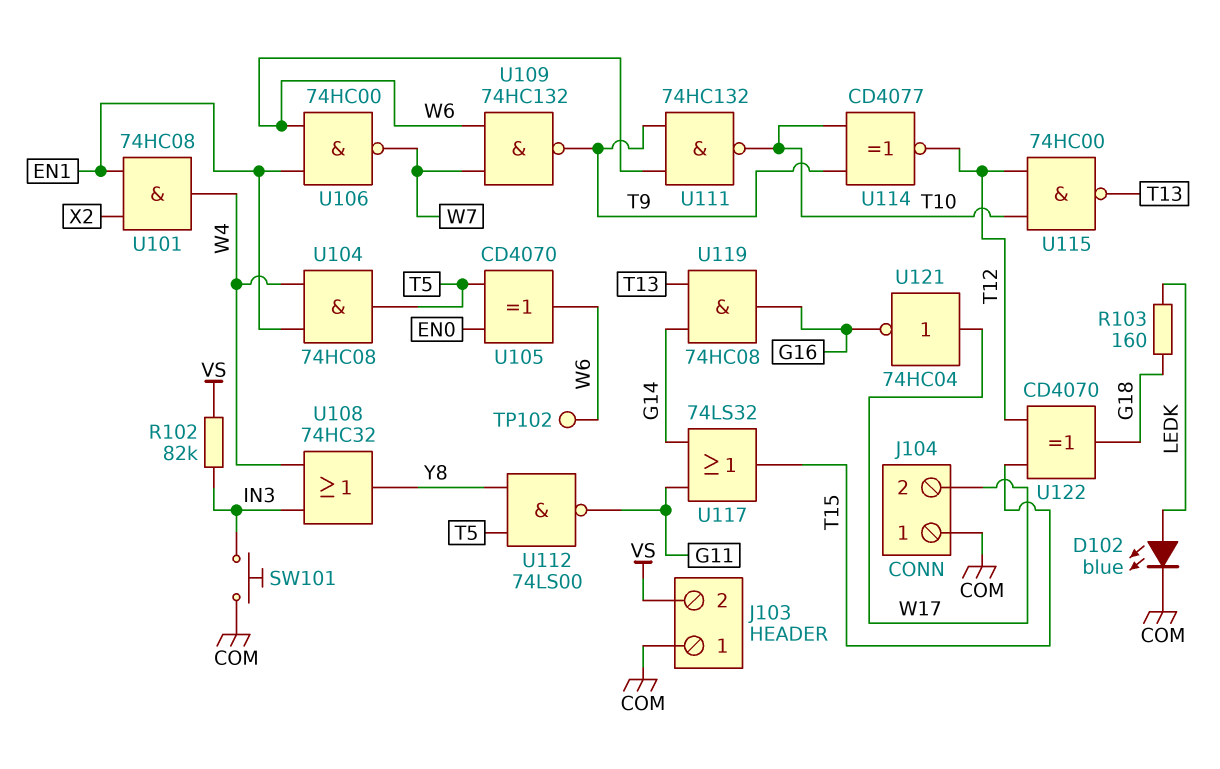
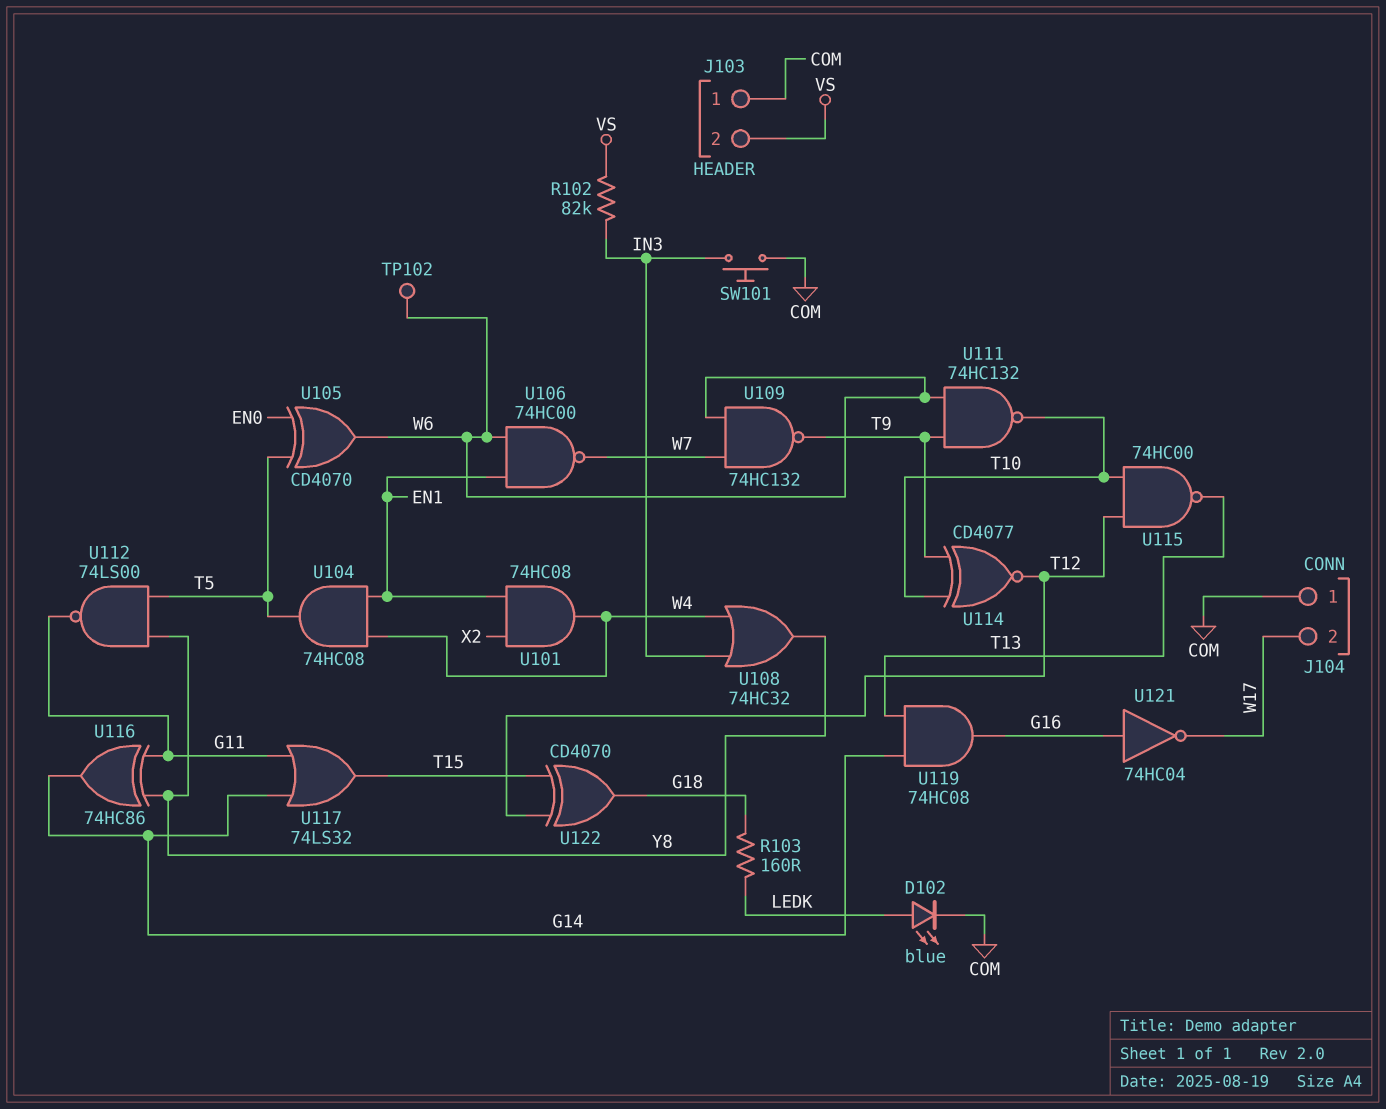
U116: none -> XOR 74HC86 (in G11, in Y8, out G14)
U121: NOT 74HC04 (in W17, out G16) -> NOT 74HC04 (in G16, out W17)

